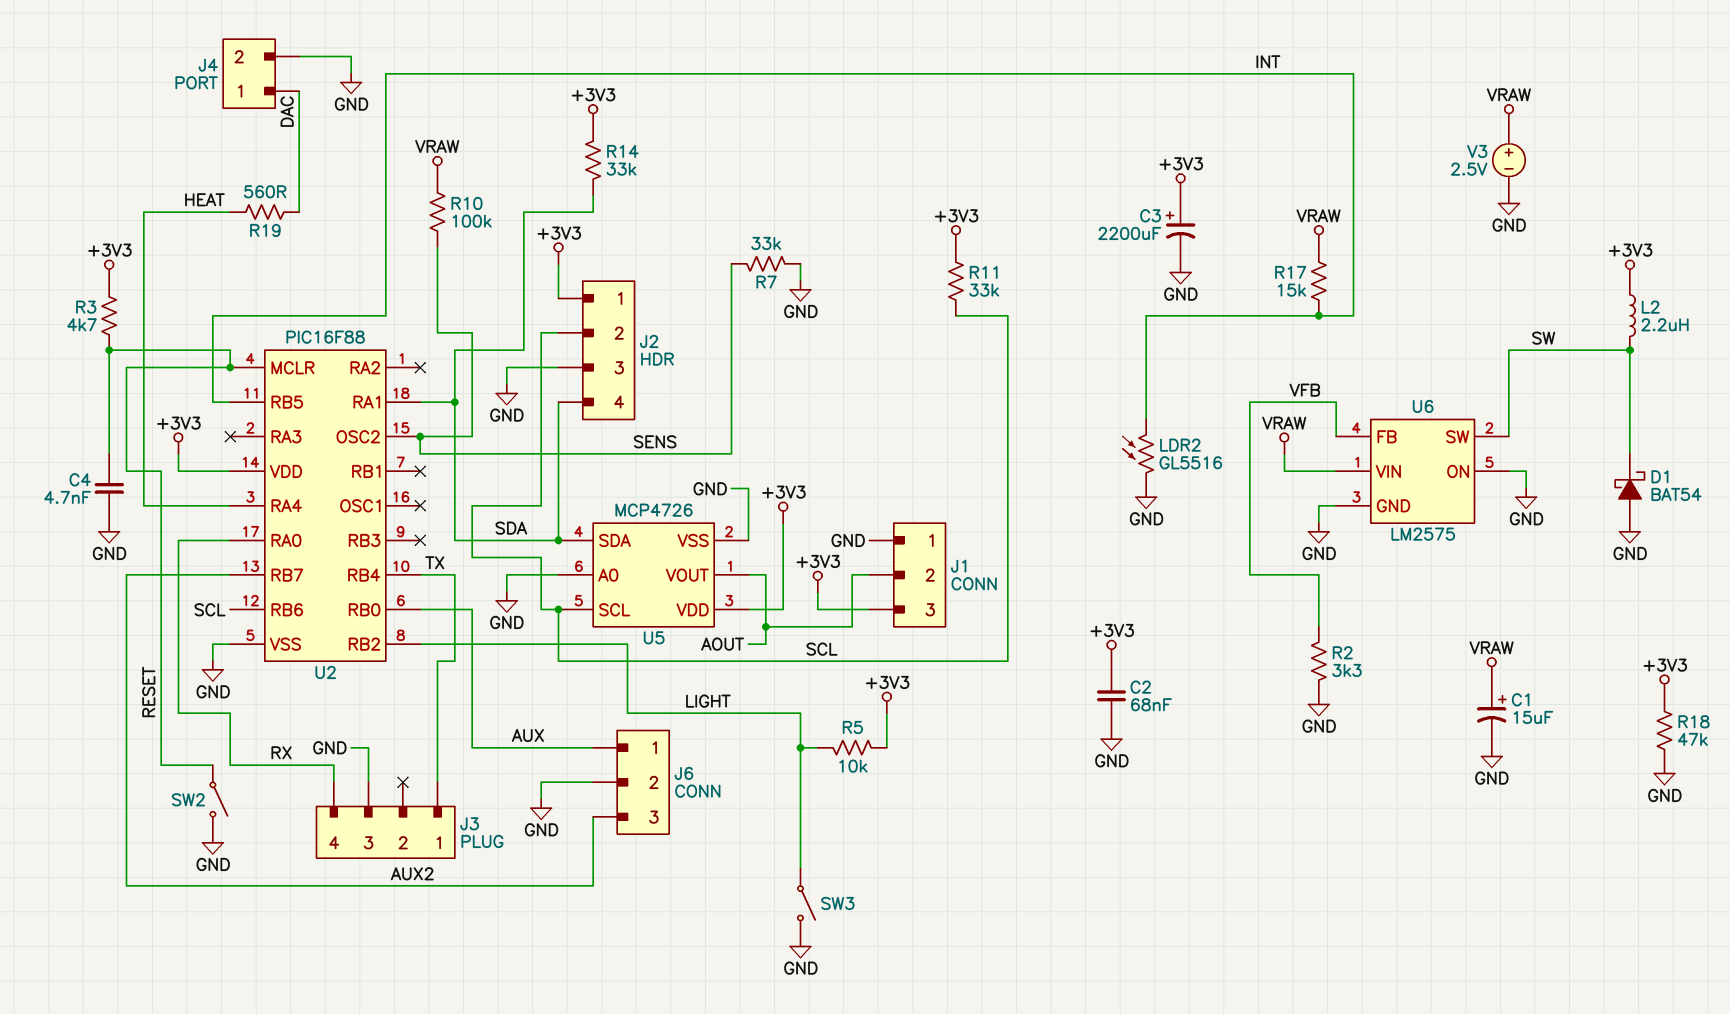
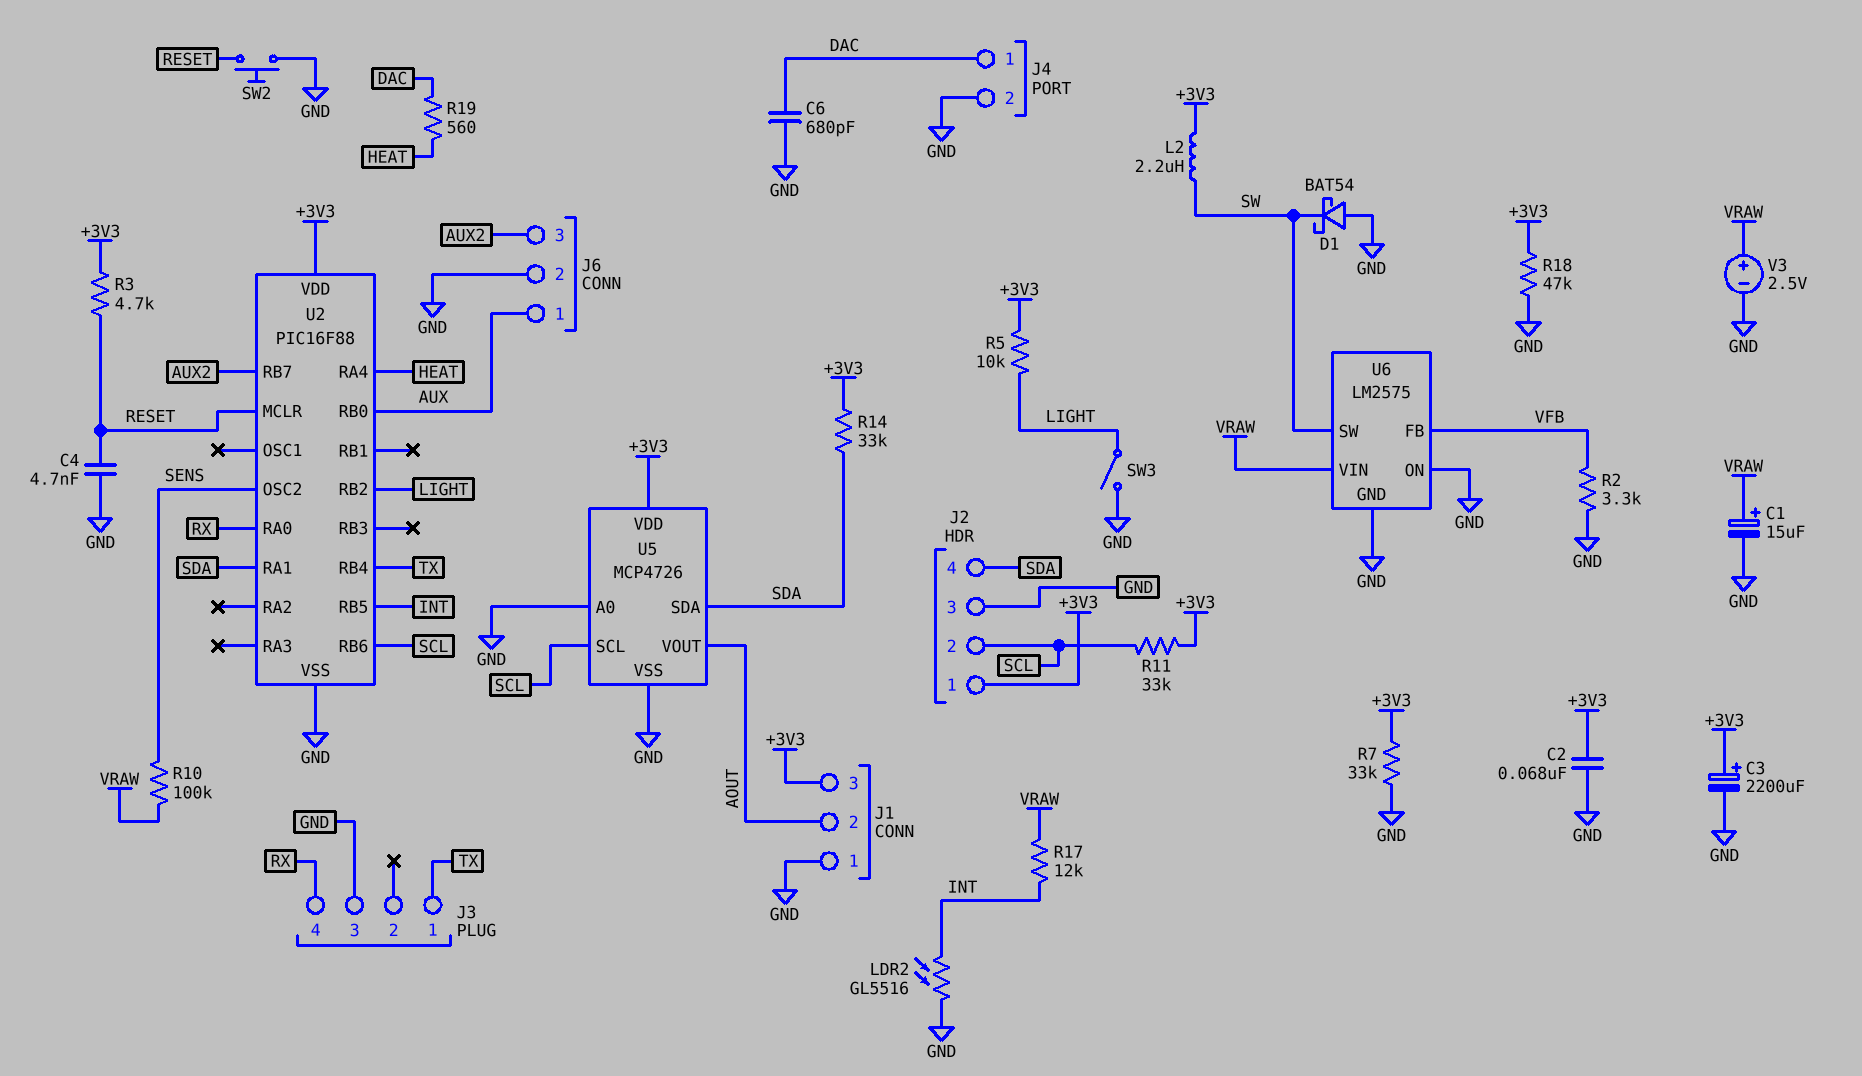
C6: none -> 680pF (DAC, GND)
R7: 33k (GND, SENS) -> 33k (+3V3, GND)
R17: 15k (INT, VRAW) -> 12k (INT, VRAW)
SW2: switch (GND, RESET) -> button (GND, RESET)

